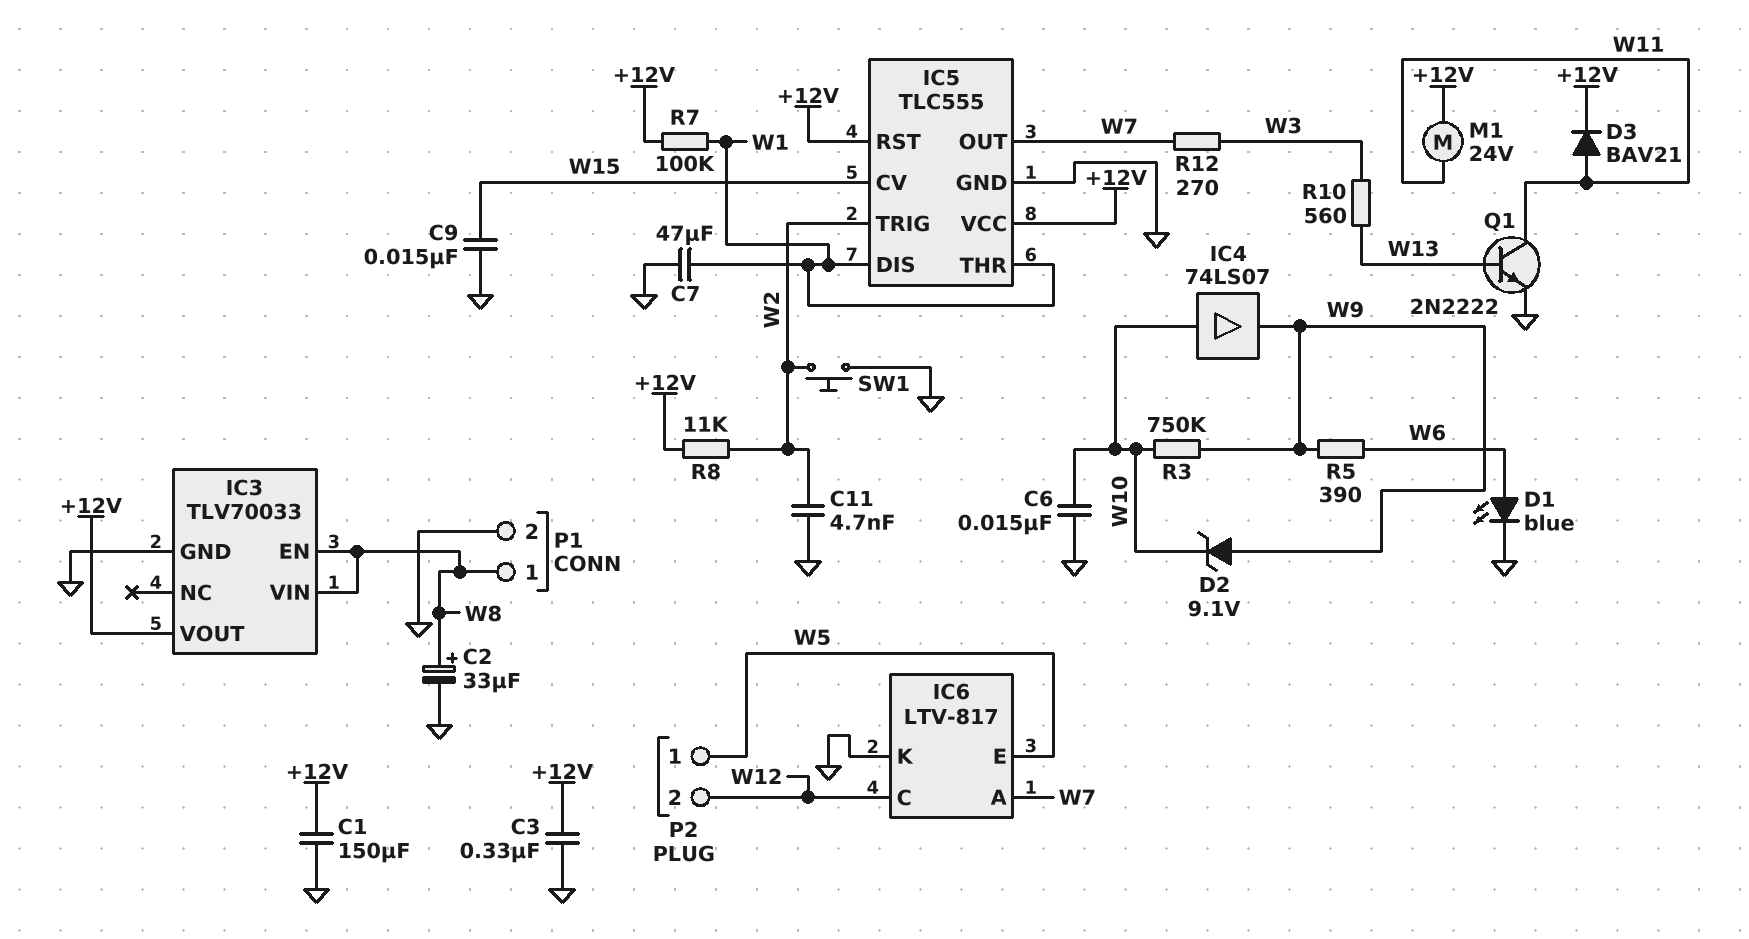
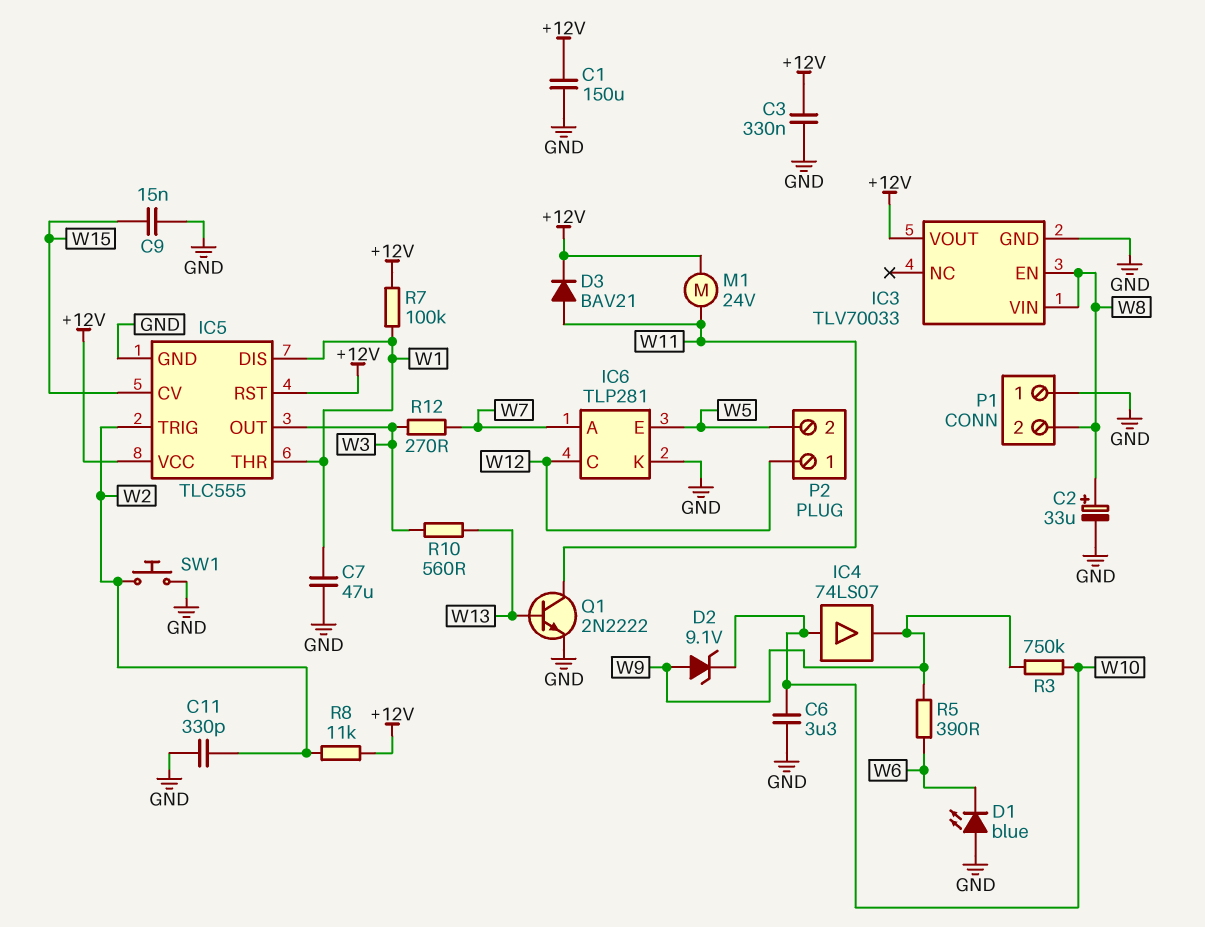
C6: 15nF (GND, W10) -> 3.3uF (GND, W10)
C11: 4.7nF (GND, W2) -> 330pF (GND, W2)
D1: LED blue (A W6, K GND) -> LED blue (A GND, K W6)
IC5 pin OUT: W7 -> W3
IC6: LTV-817 -> TLP281
P1 pin 1: W8 -> GND
P1 pin 2: GND -> W8
P2 pin 1: W5 -> W12
P2 pin 2: W12 -> W5

